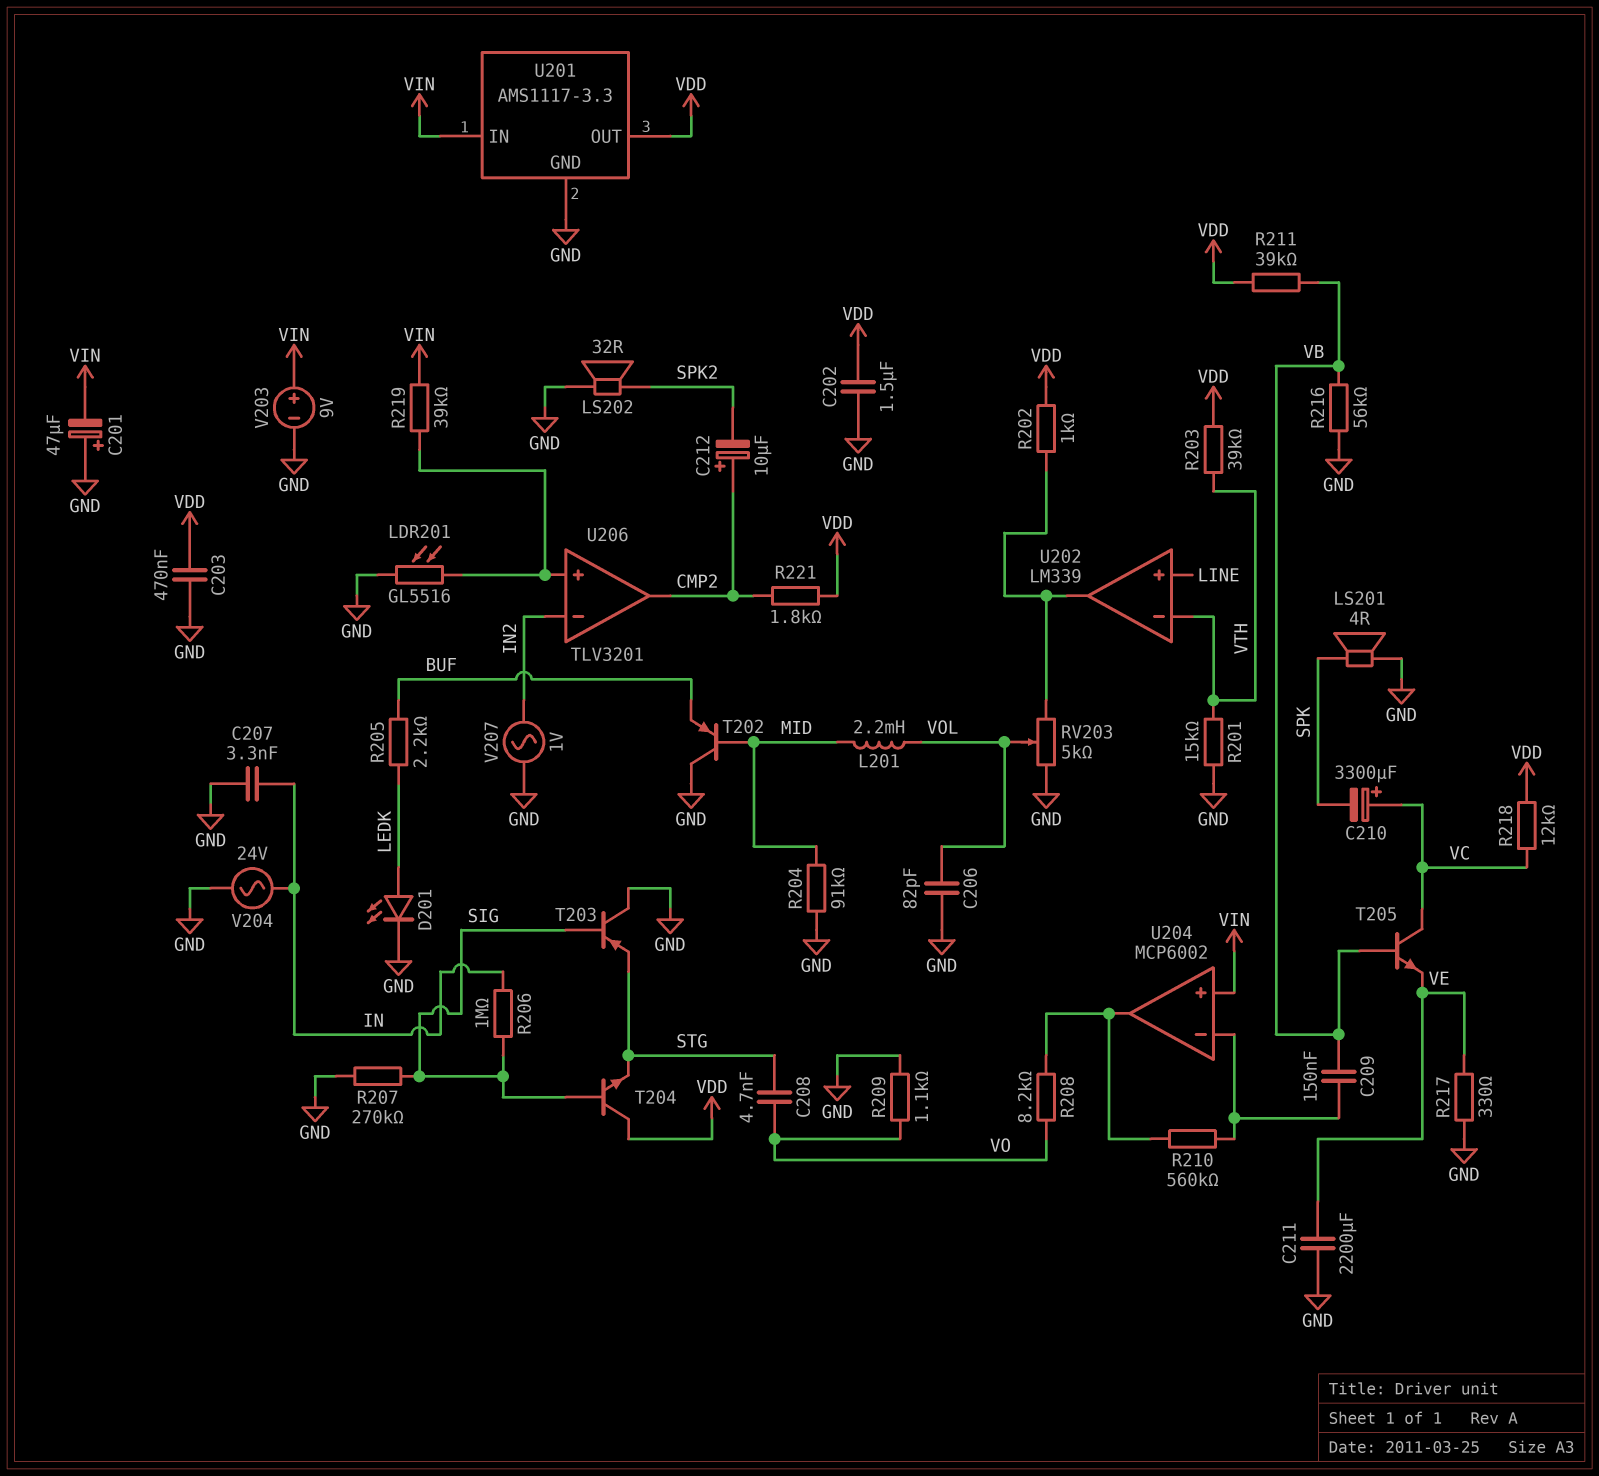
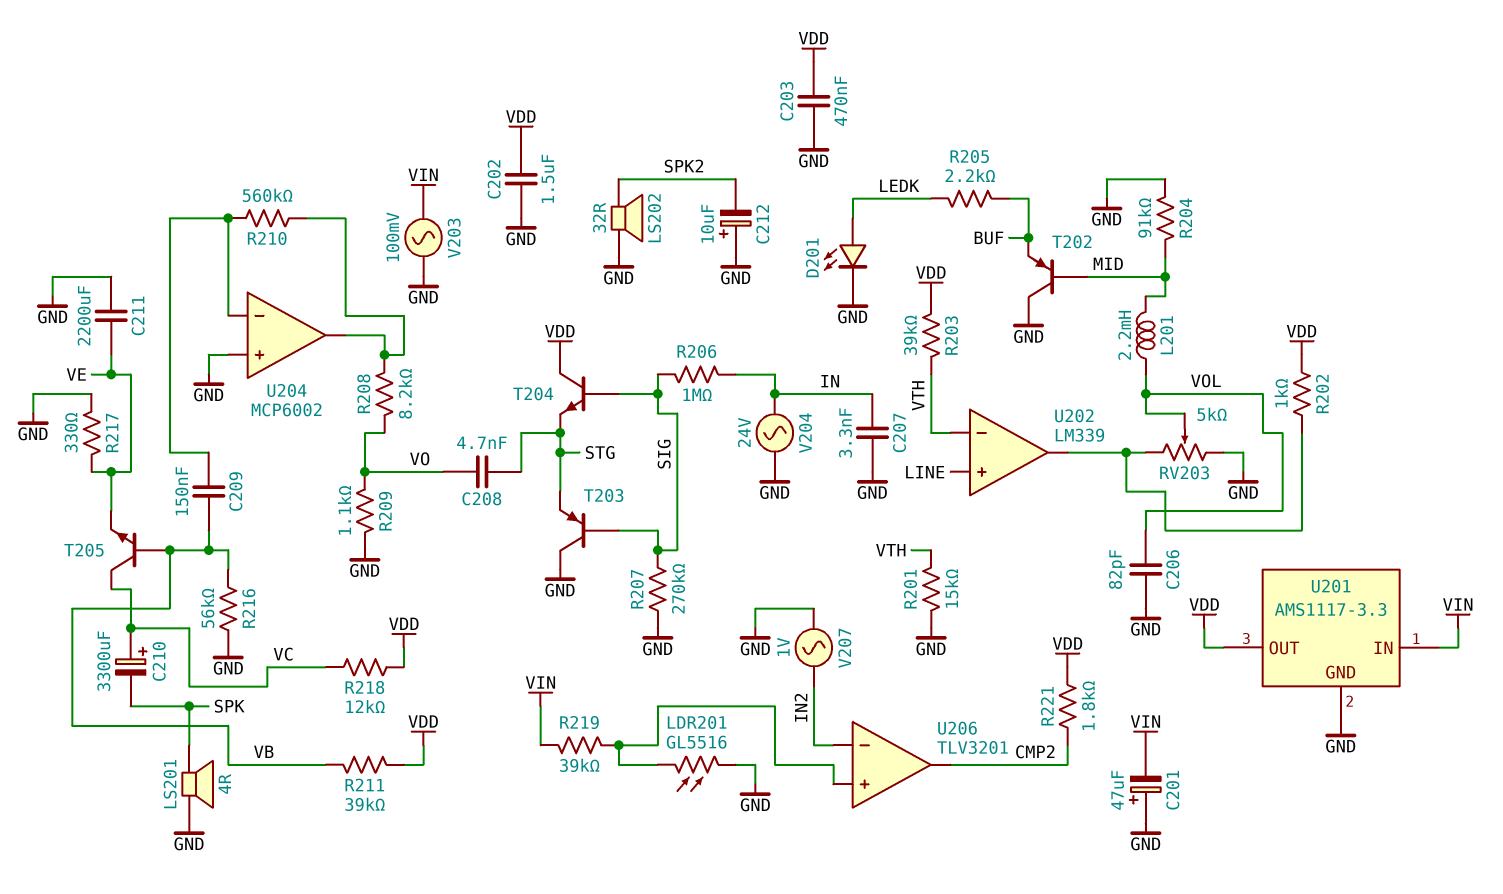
C212: 10uF (plus CMP2, minus SPK2) -> 10uF (plus GND, minus SPK2)
U204 pin in+: VIN -> GND
V203: 9V (plus VIN, minus GND) -> AC 100mV (GND, VIN)

